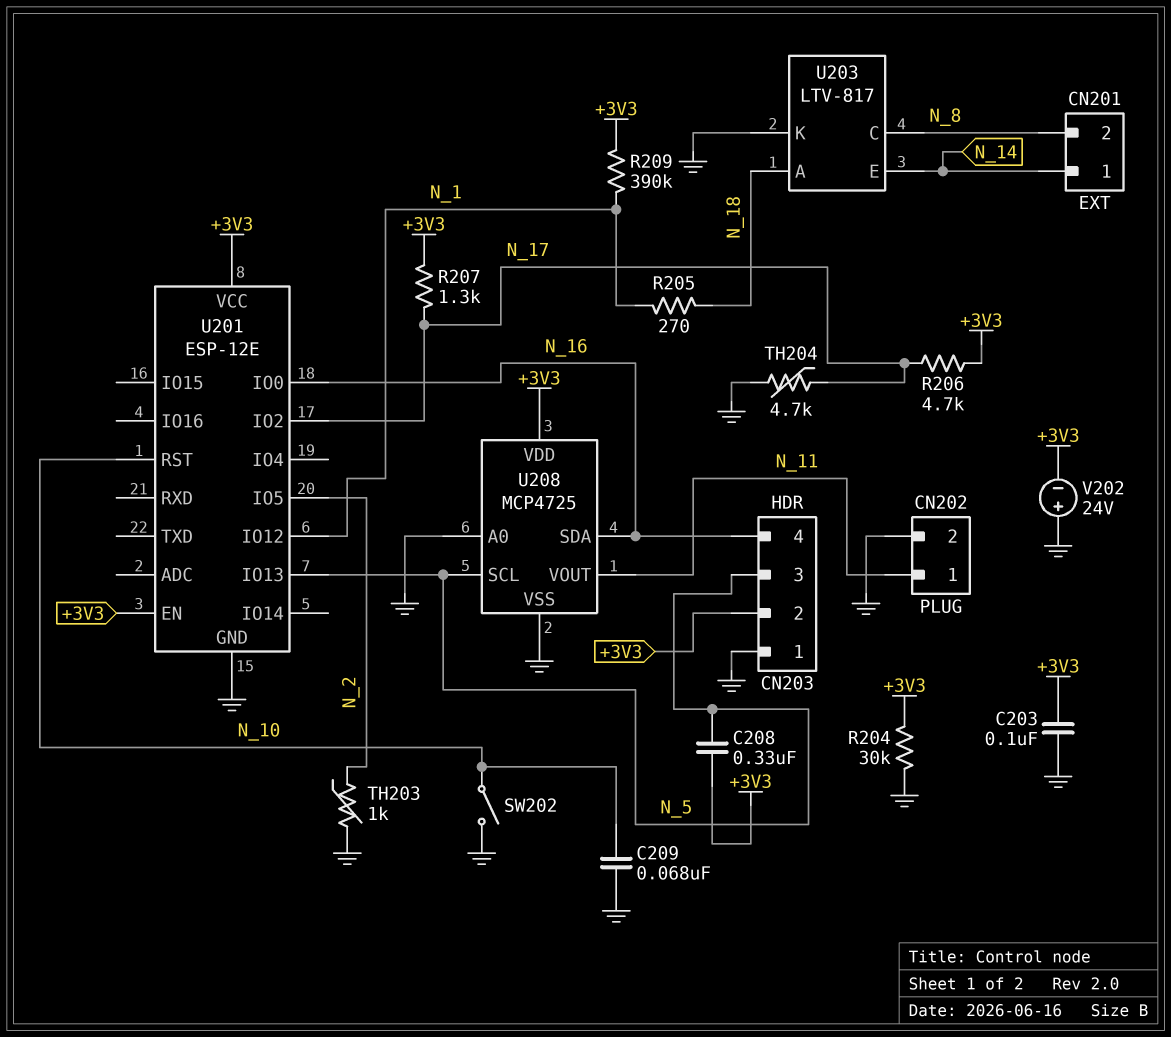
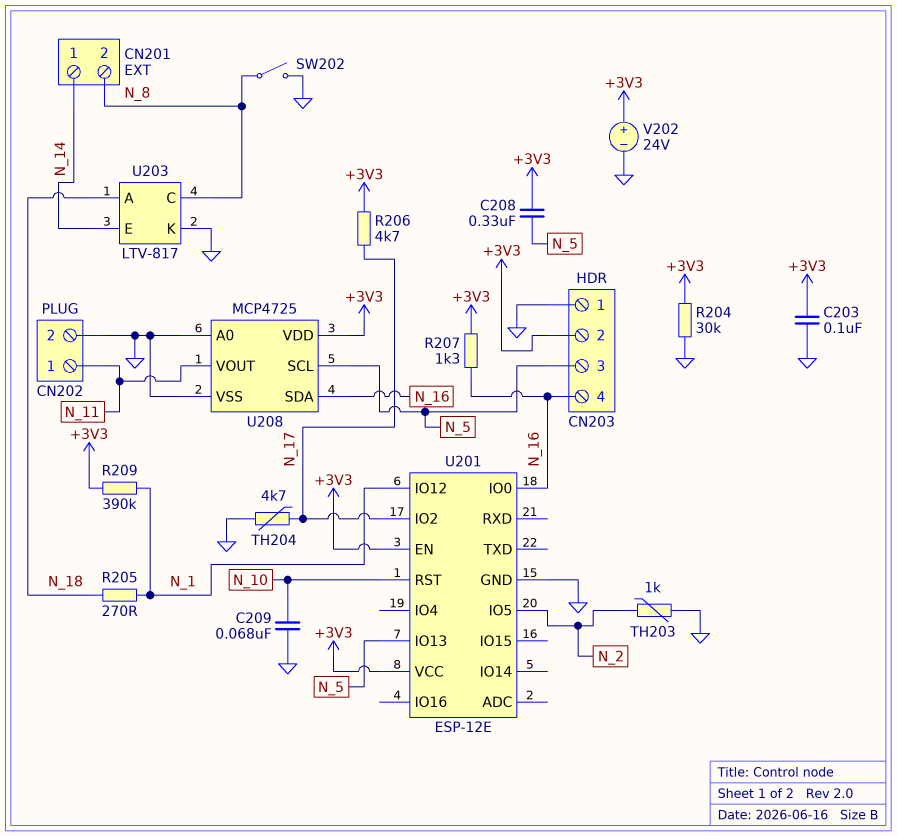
R207: 1.3k (+3V3, N_17) -> 1.3k (+3V3, N_16)
SW202: switch (GND, N_10) -> switch (GND, N_8)
V202: 24V (plus GND, minus +3V3) -> 24V (plus +3V3, minus GND)

